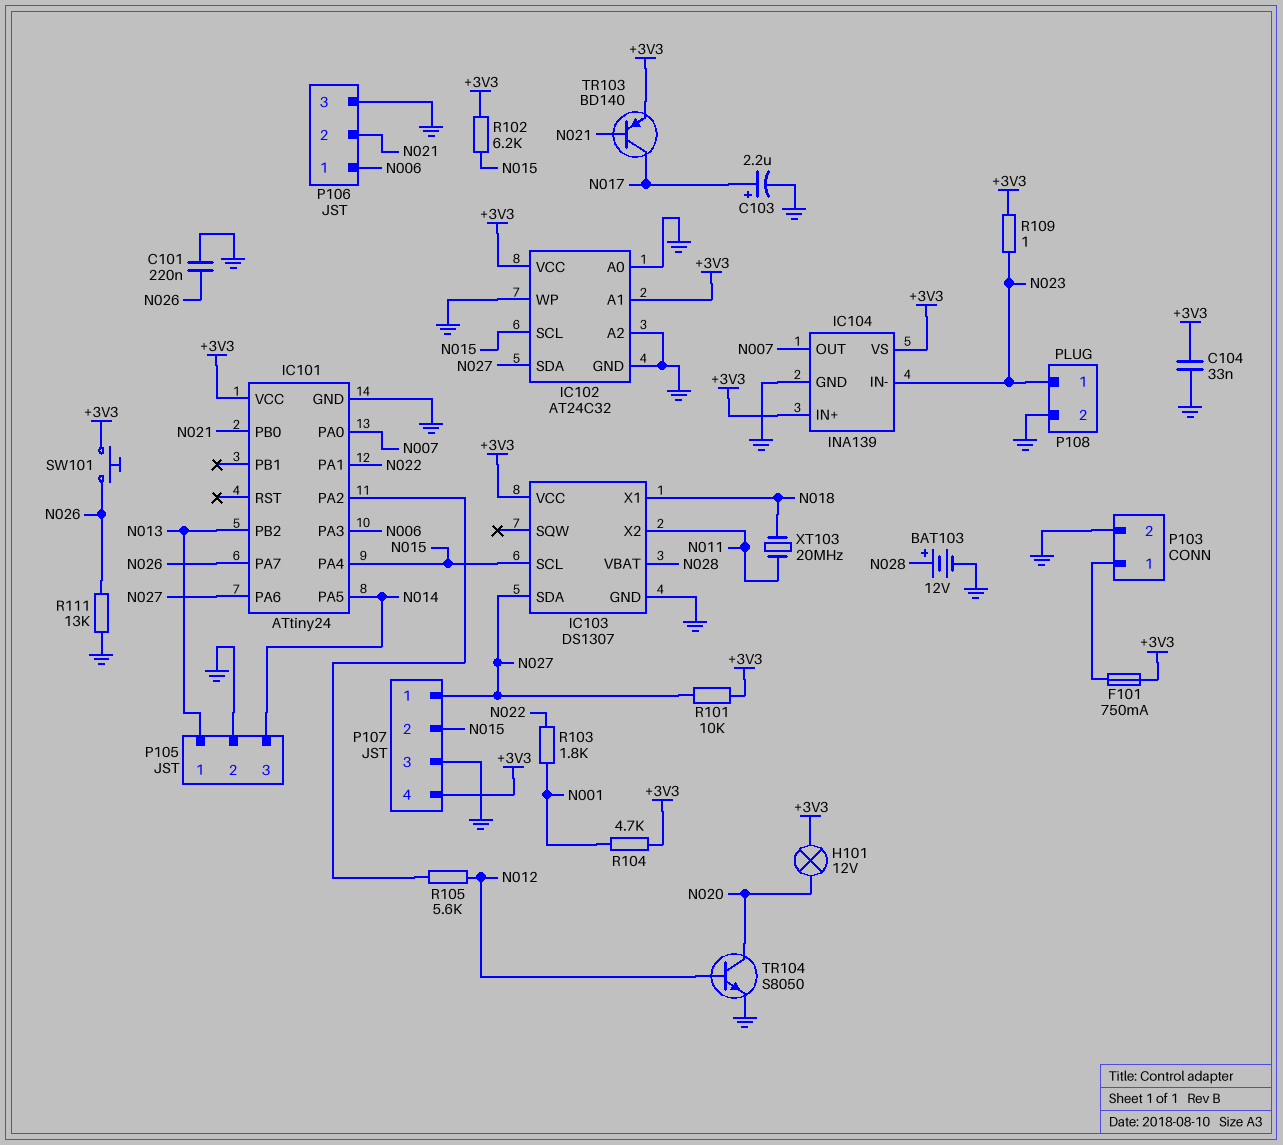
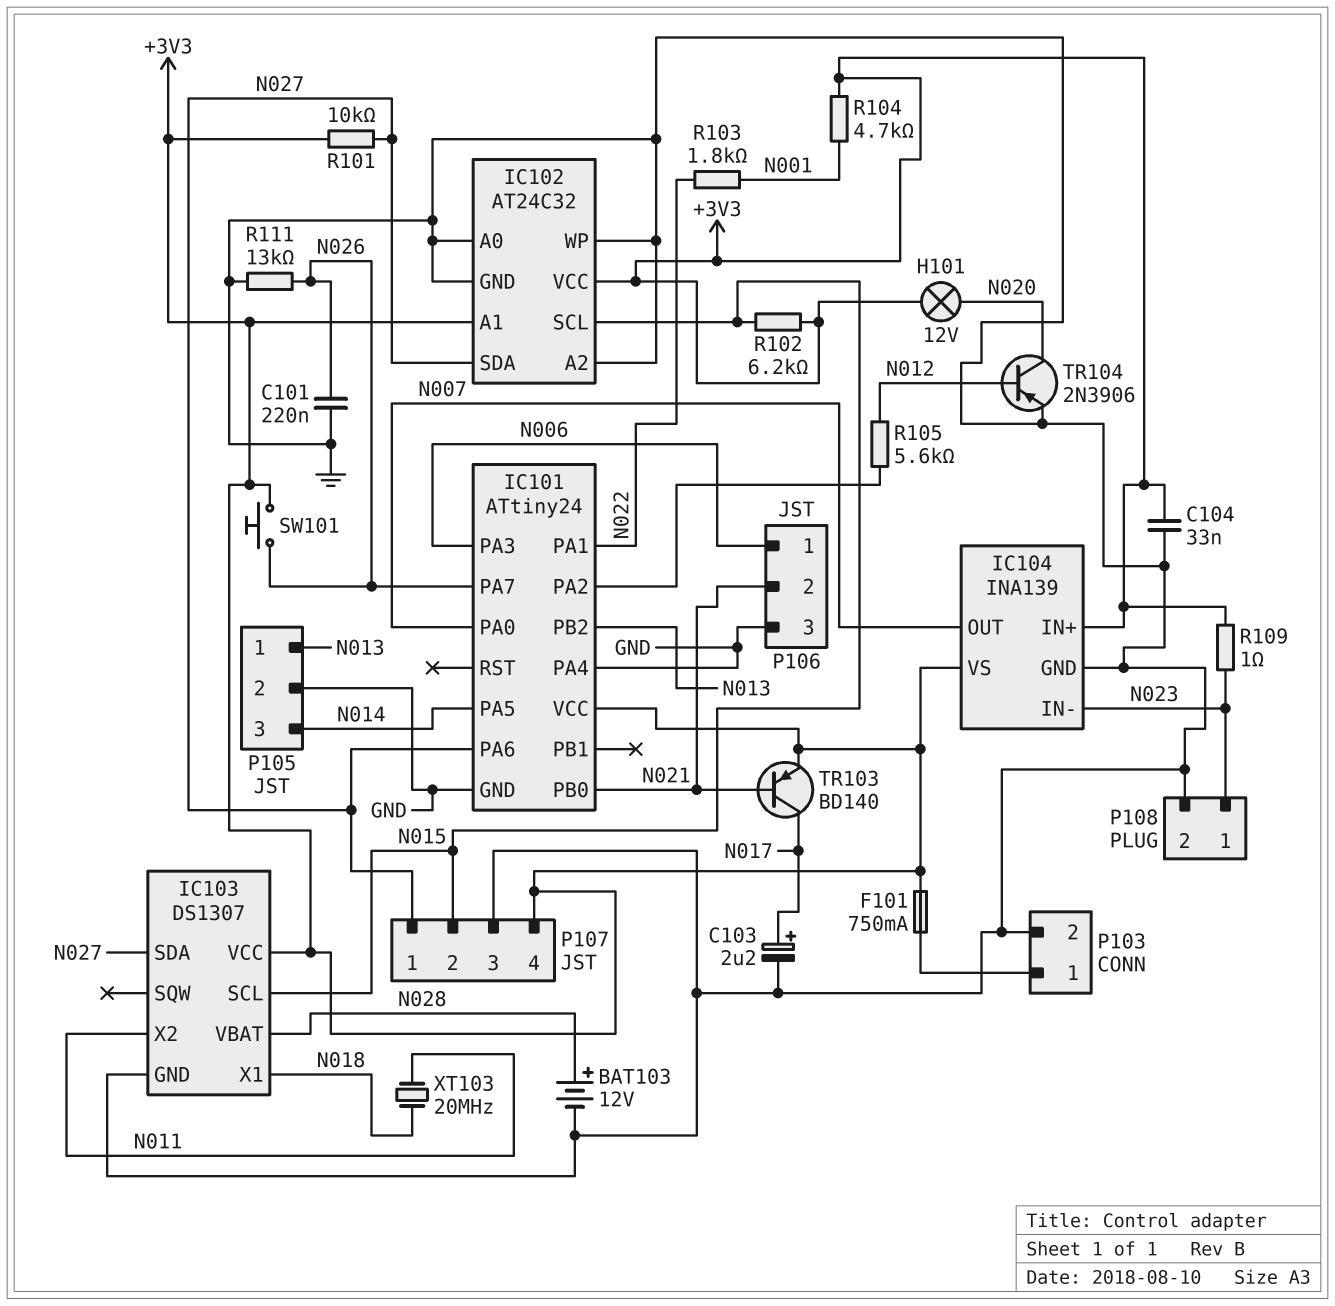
IC101 pin PA4: N015 -> GND
TR104: NPN S8050 (B N012, C N020, E GND) -> PNP 2N3906 (B N012, C N020, E GND)

